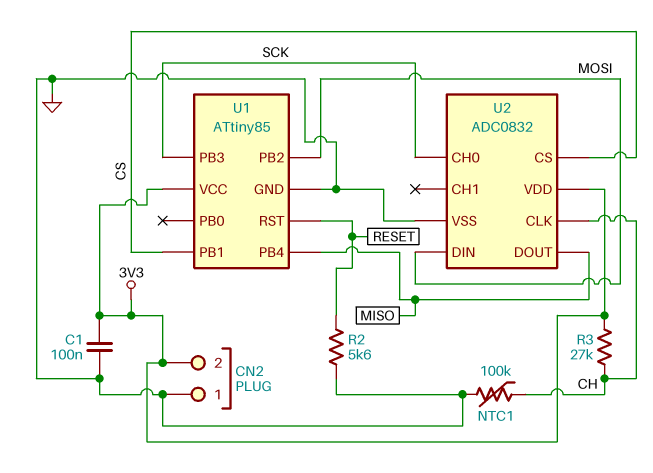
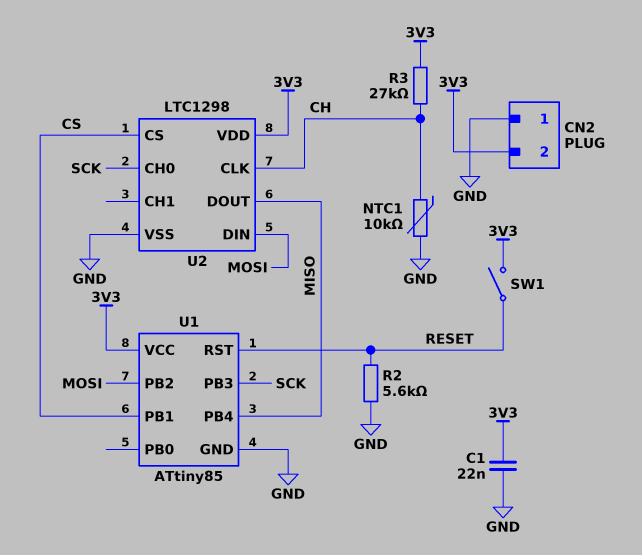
C1: 100nF (3V3, GND) -> 22nF (3V3, GND)
NTC1: 100k (CH, GND) -> 10k (CH, GND)
SW1: none -> switch (3V3, RESET)
U2: ADC0832 -> LTC1298

